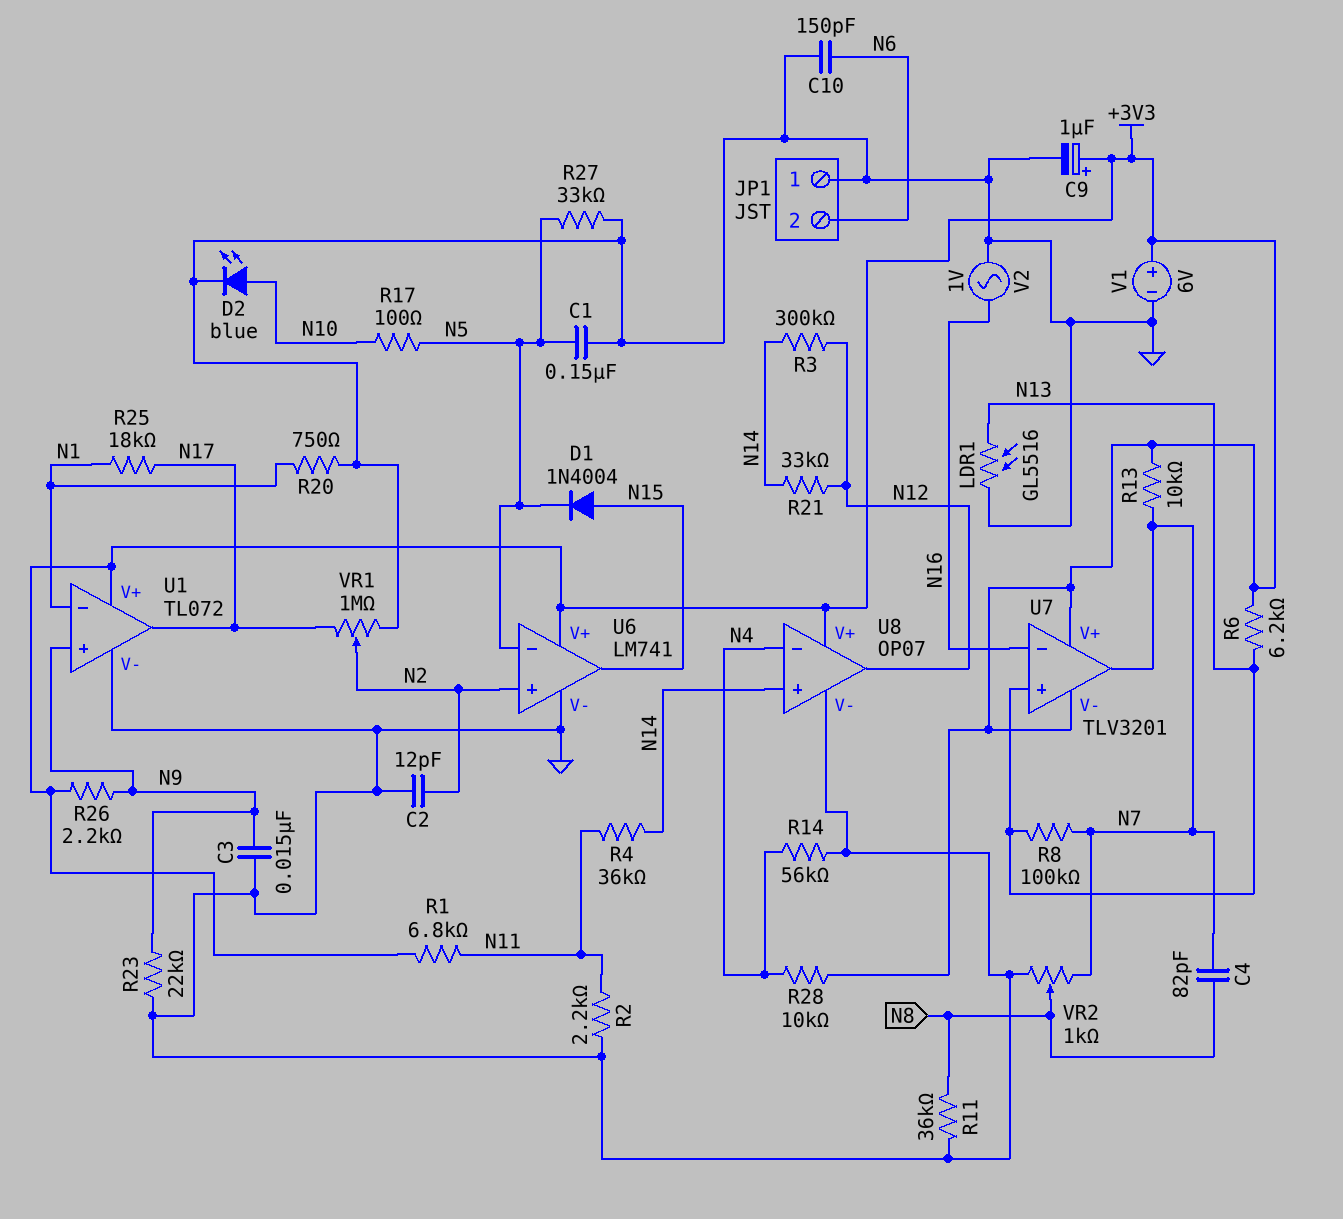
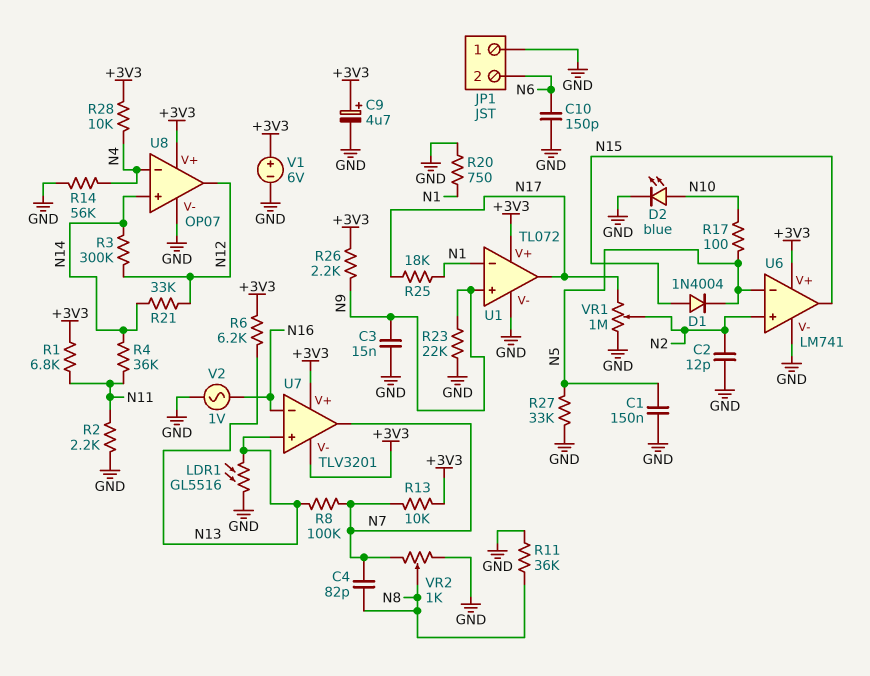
C9: 1uF (plus +3V3, minus GND) -> 4.7uF (plus +3V3, minus GND)

